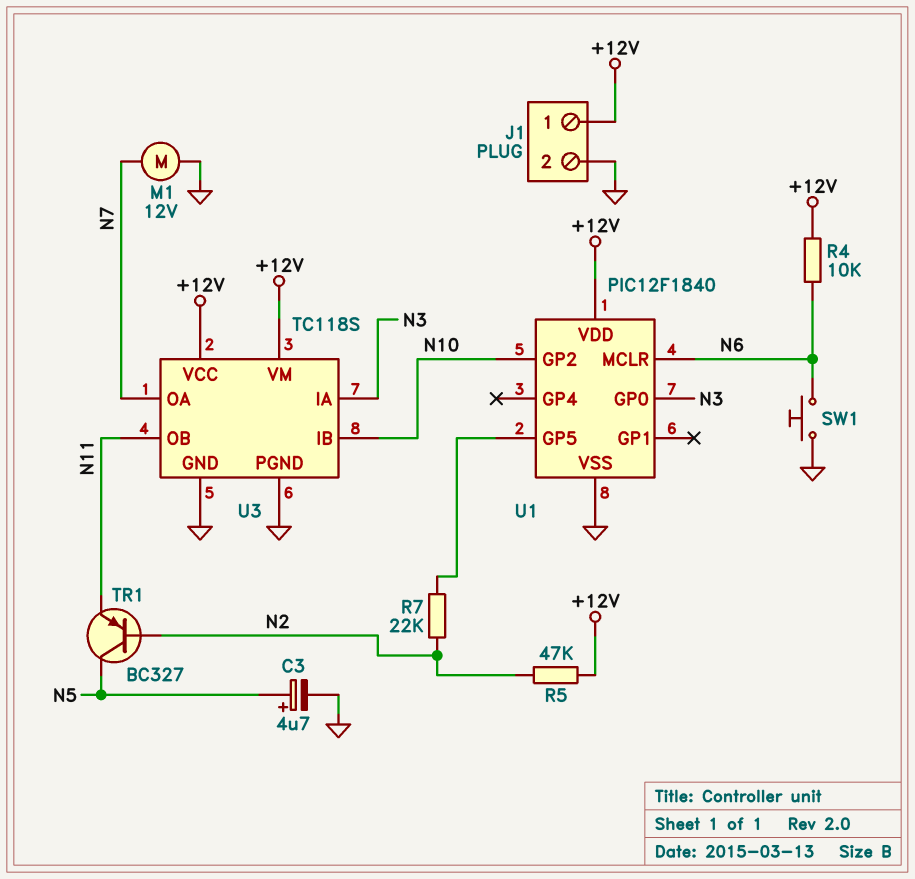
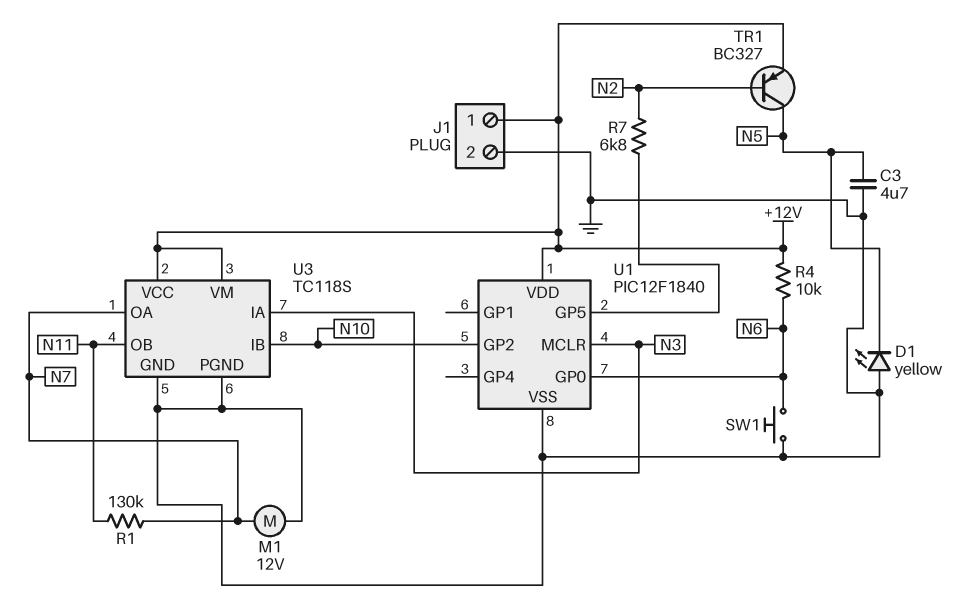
C3: 4.7uF (plus N5, minus GND) -> 4.7uF (GND, N5)
D1: none -> LED yellow (A GND, K N5)
R1: none -> 130k (N7, N11)
R5: 47k (+12V, N2) -> none
R7: 22k (N2, U1/GP5) -> 6.8k (N2, U1/GP5)
TR1: PNP BC327 (B N2, C N5, E N11) -> PNP BC327 (B N2, C N5, E +12V)
U1 pin GP0: N3 -> N6
U1 pin MCLR: N6 -> N3

